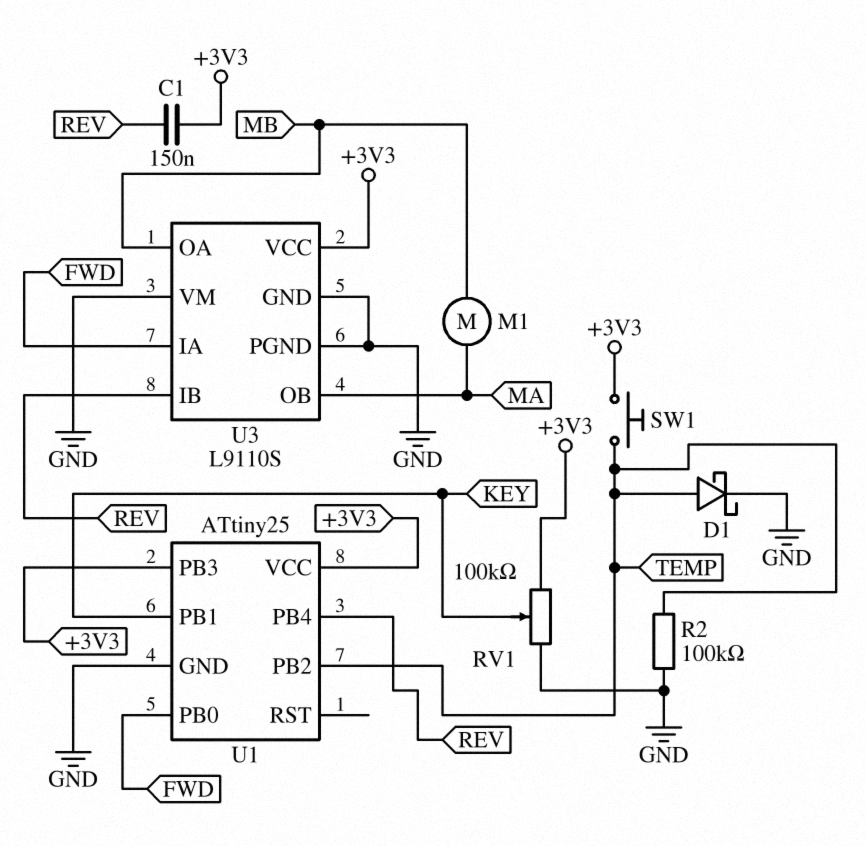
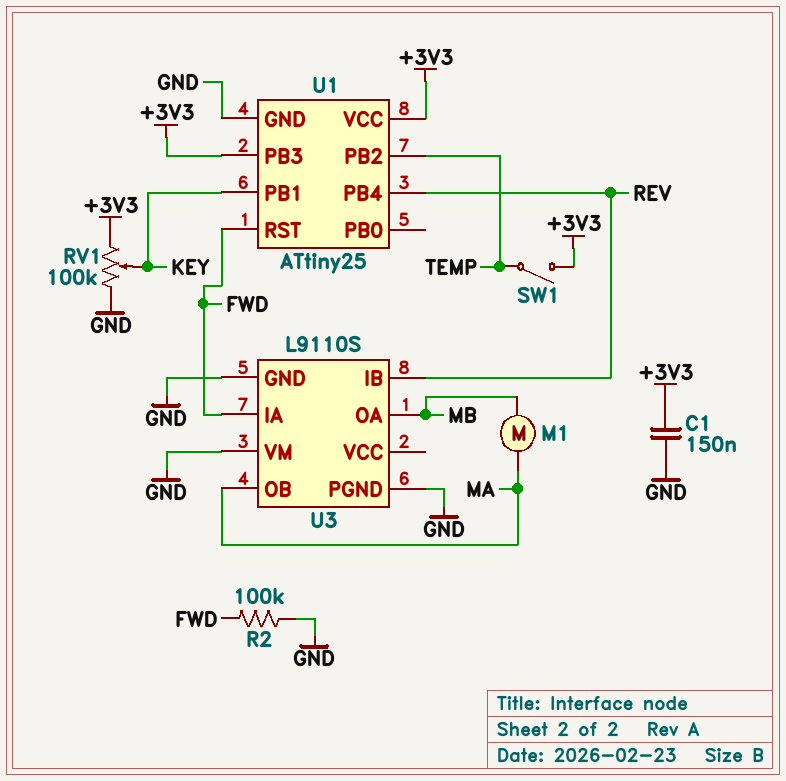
C1: 150nF (+3V3, REV) -> 150nF (+3V3, GND)
D1: schottky (A TEMP, K GND) -> none
R2: 100k (GND, TEMP) -> 100k (FWD, GND)
SW1: button (+3V3, TEMP) -> switch (+3V3, TEMP)
U1 pin PB0: FWD -> none
U1 pin RST: none -> FWD
U3 pin VCC: +3V3 -> none

